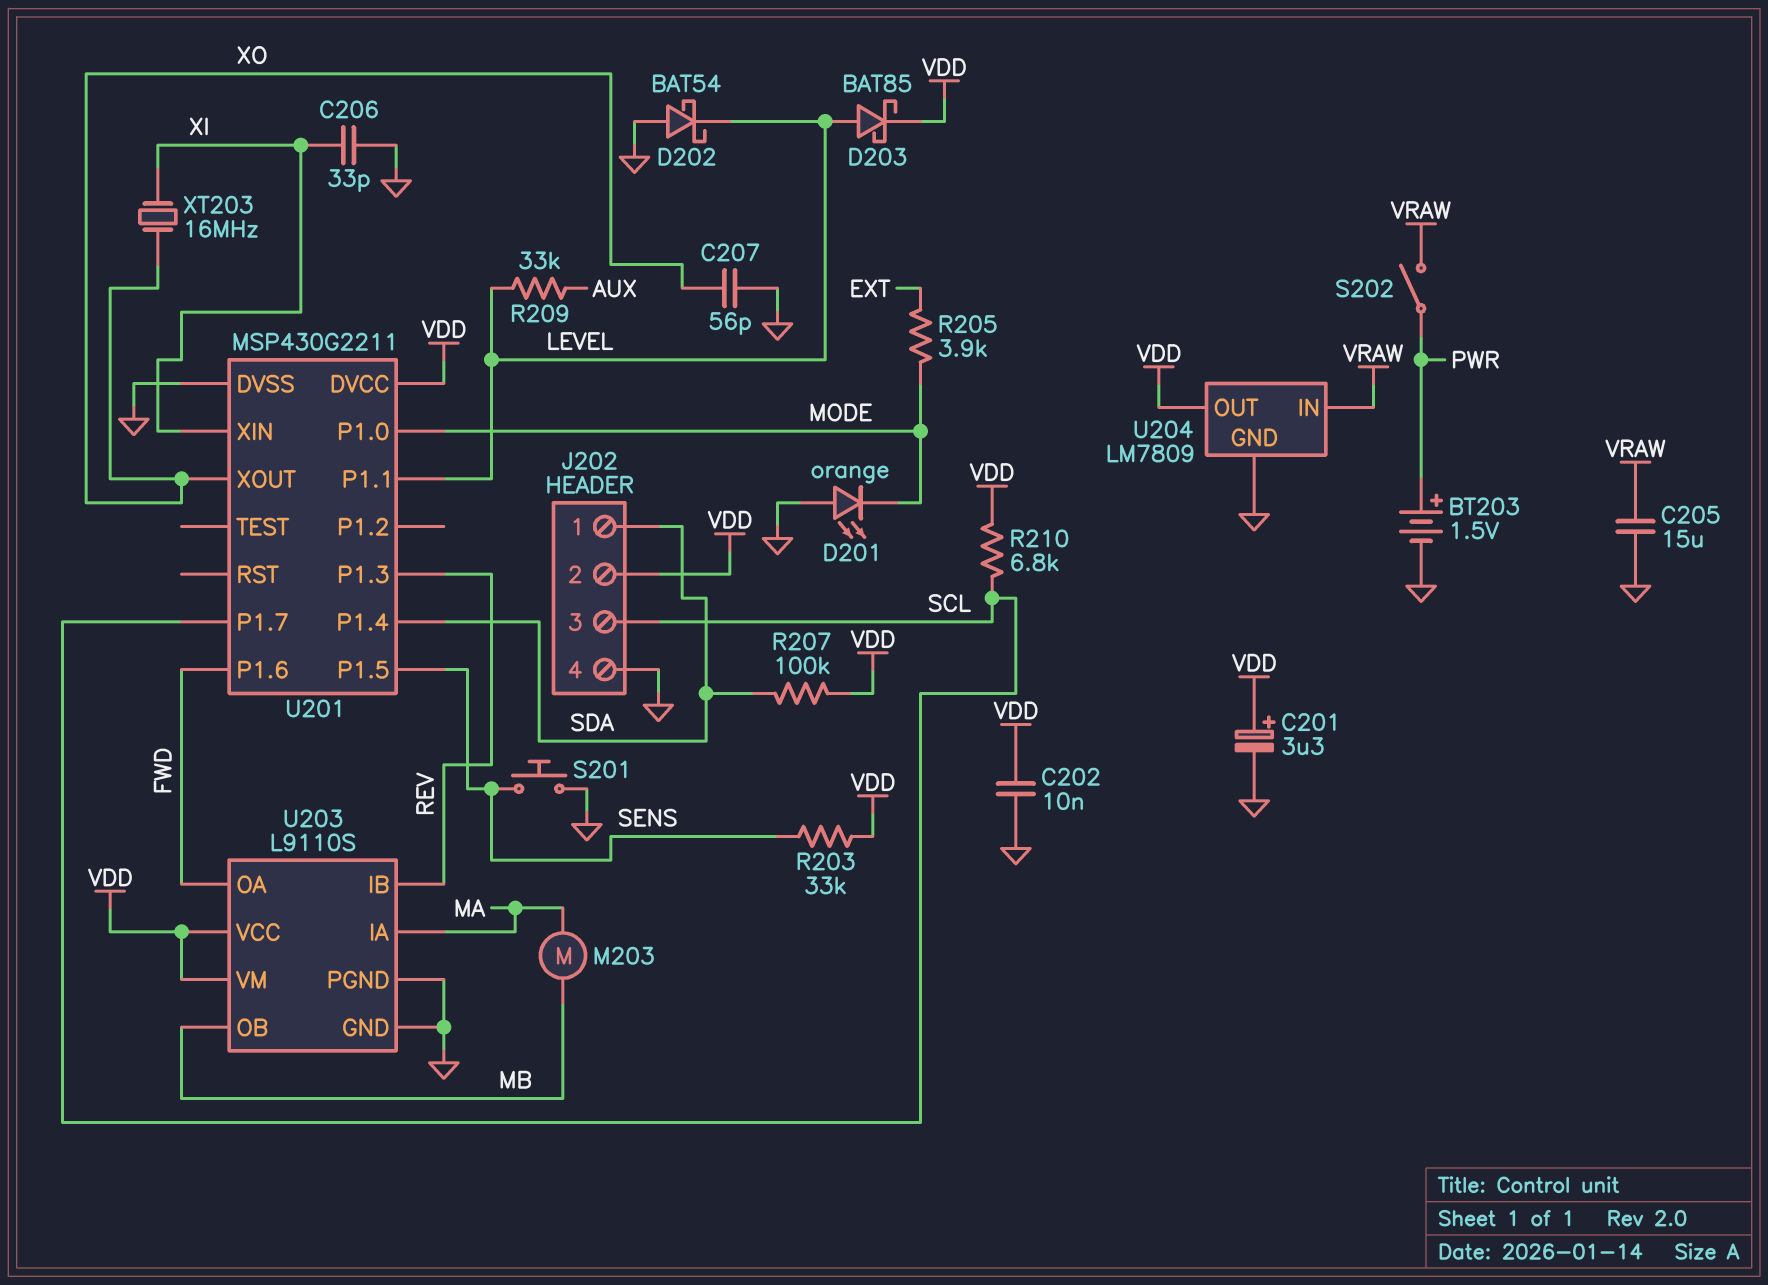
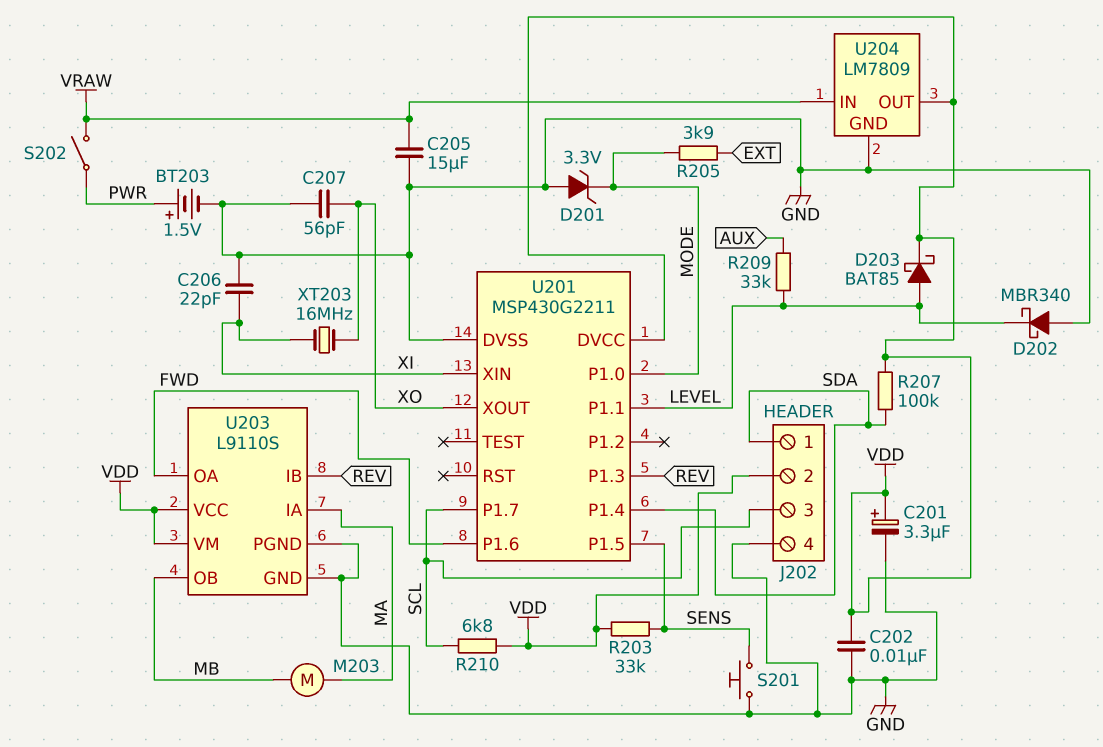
C206: 33pF (GND, XI) -> 22pF (GND, XI)
D201: LED orange (A GND, K MODE) -> zener 3.3V (A GND, K MODE)
D202: schottky BAT54 (A GND, K LEVEL) -> schottky MBR340 (A GND, K LEVEL)

